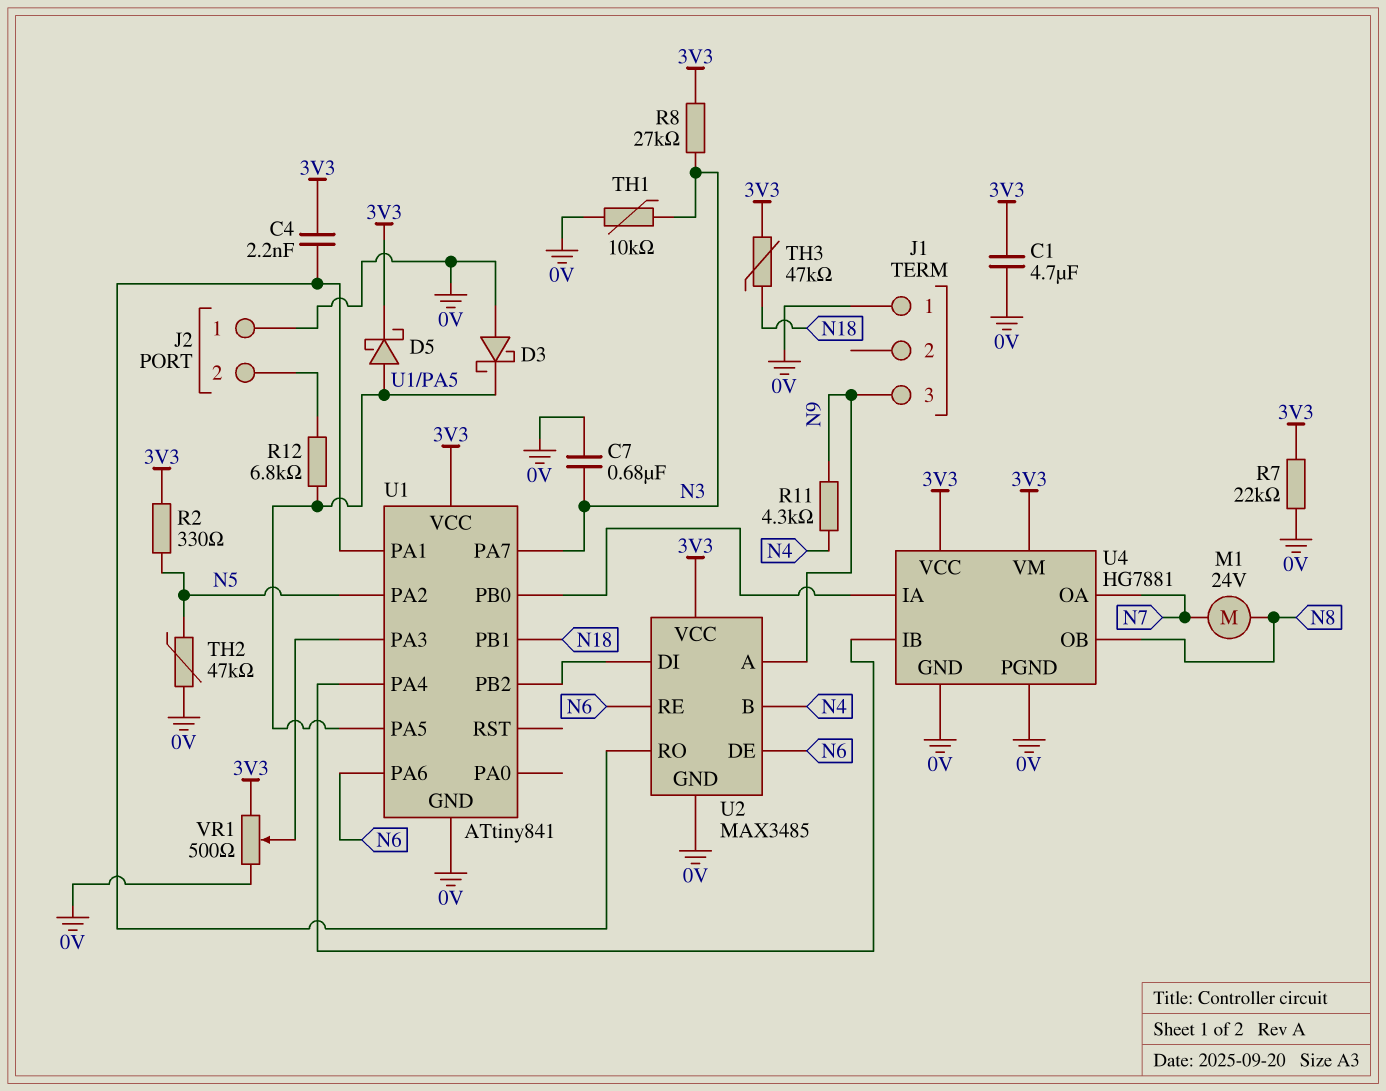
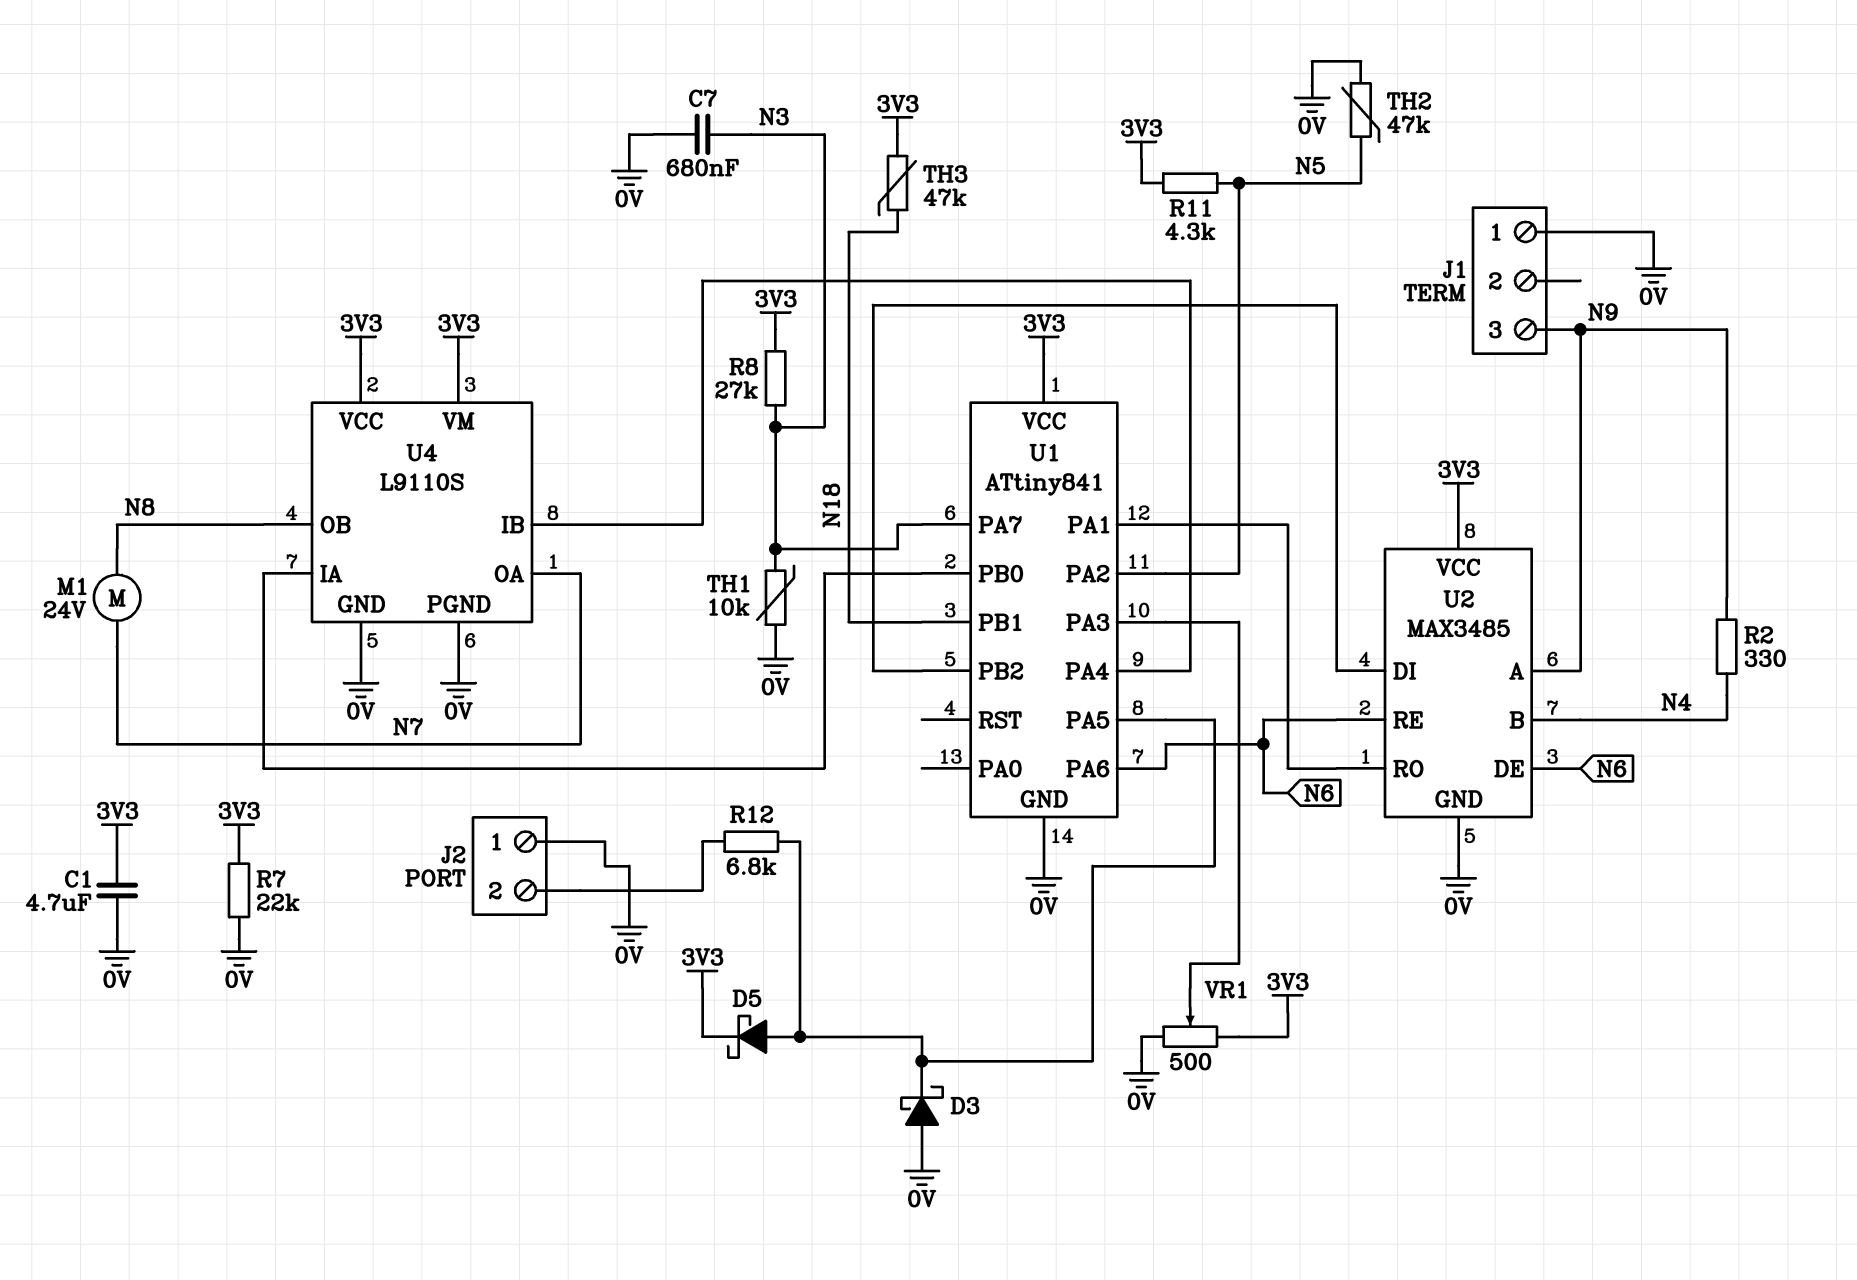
C4: 2.2nF (3V3, U1/PA1) -> none
R2: 330 (3V3, N5) -> 330 (N4, N9)
R11: 4.3k (N4, N9) -> 4.3k (3V3, N5)
U4: HG7881 -> L9110S

